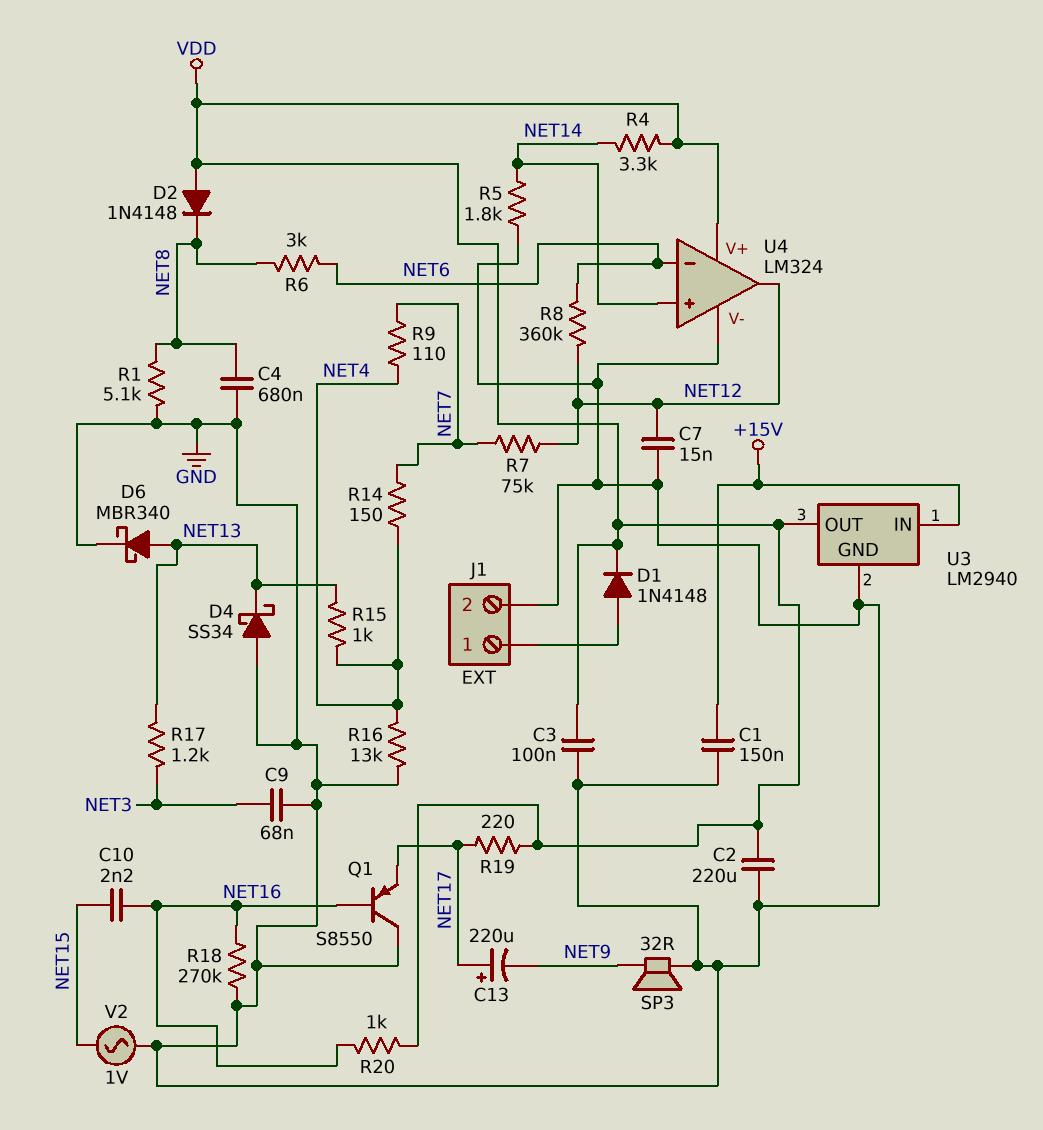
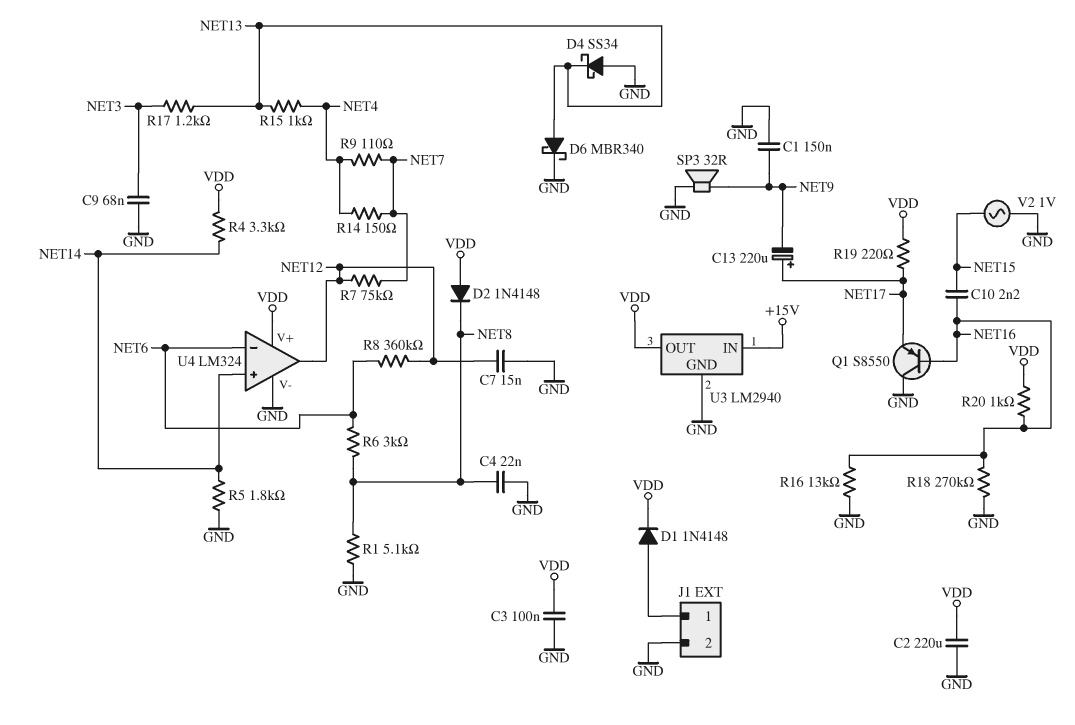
C1: 150nF (+15V, GND) -> 150nF (GND, NET9)
C4: 680nF (GND, NET8) -> 22nF (GND, NET8)
R16: 13k (GND, NET4) -> 13k (GND, NET16)

